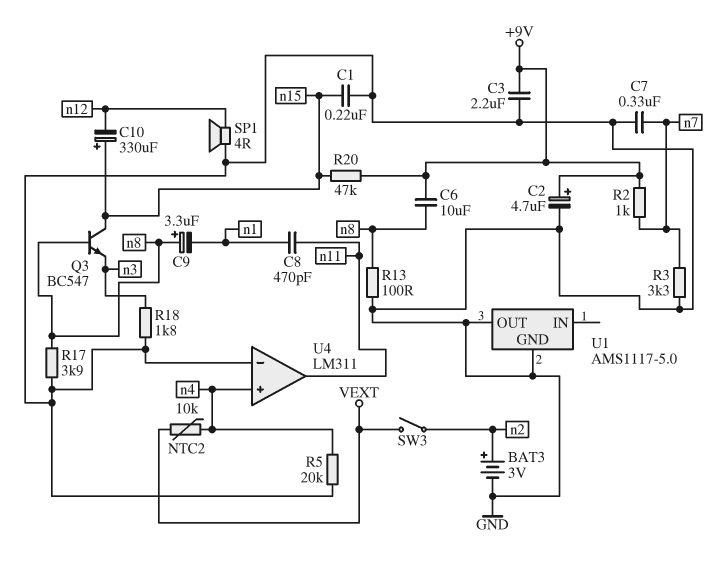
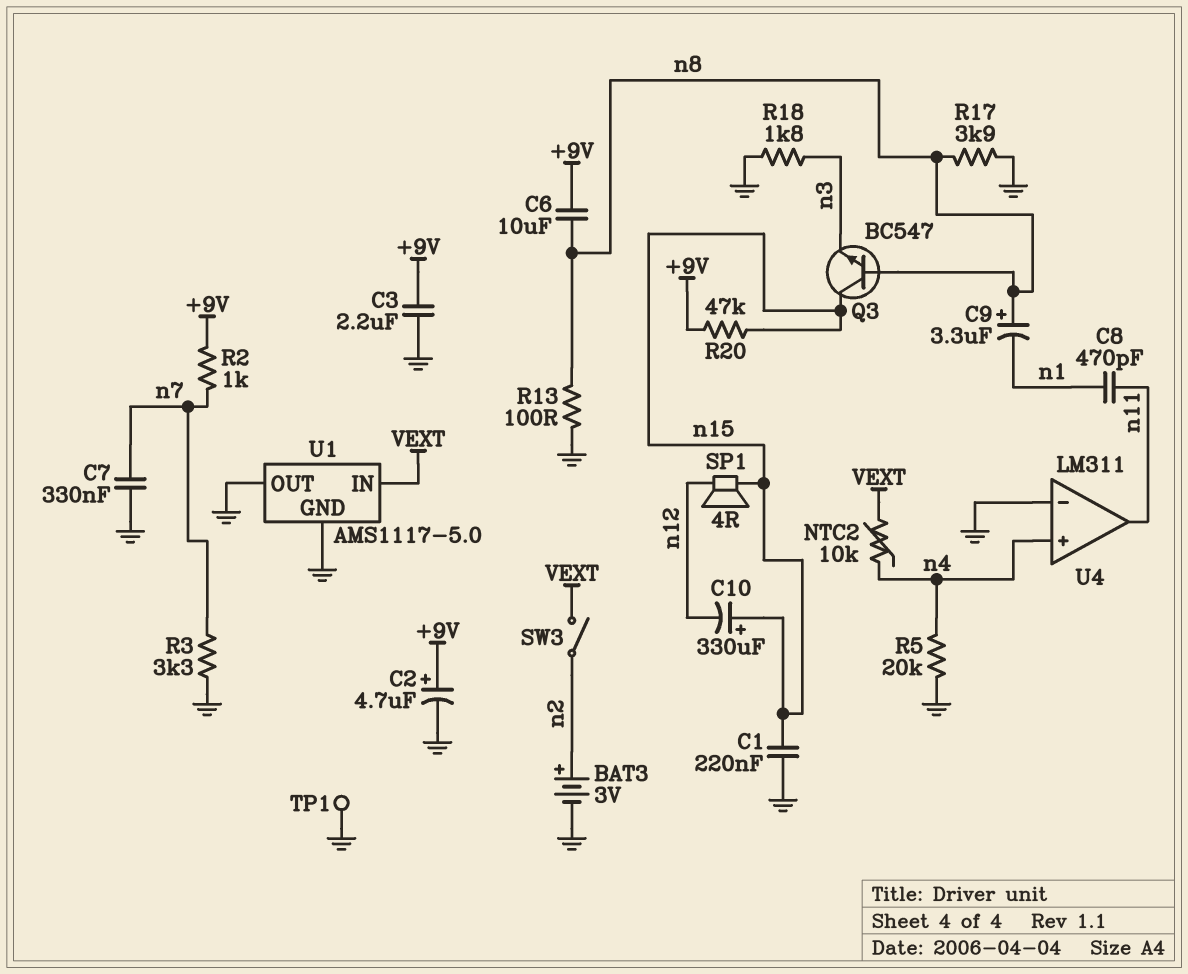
SP1: speaker 4R (GND, n12) -> speaker 4R (n12, n15)
TP1: none -> test point (GND)
U1 pin IN: none -> VEXT

